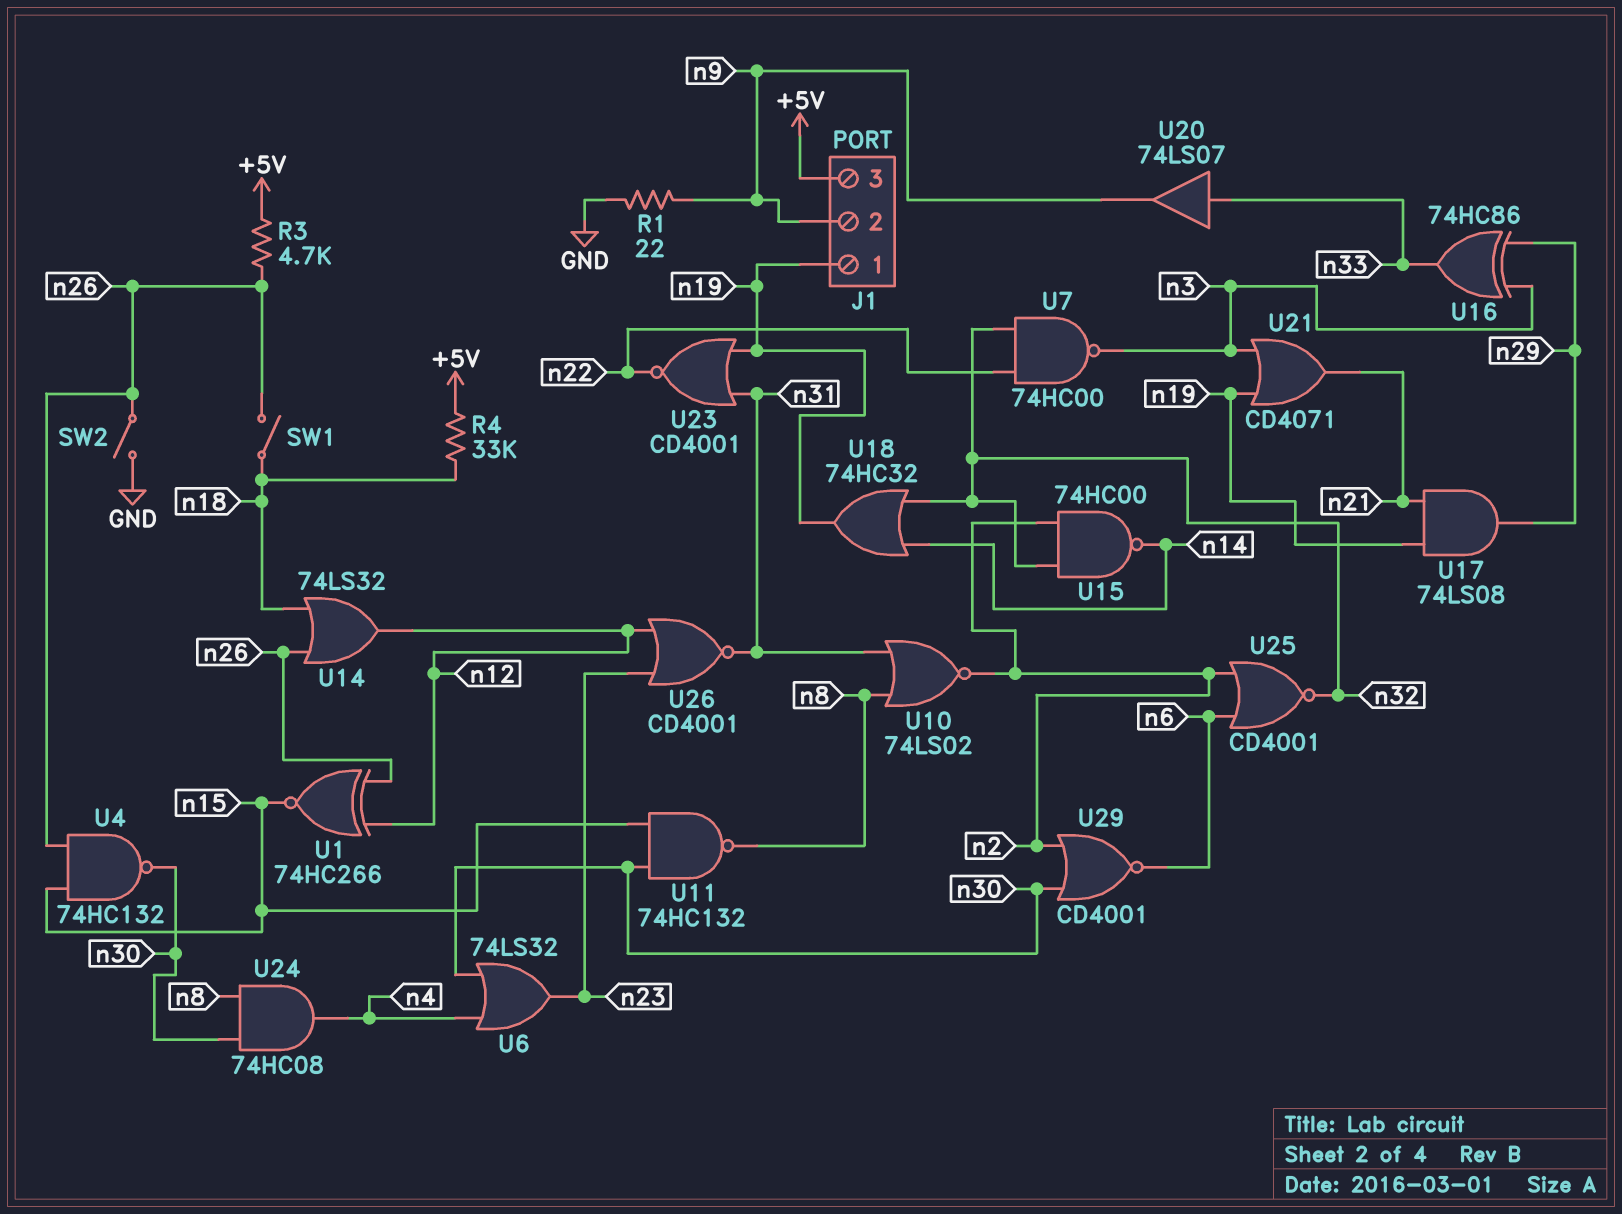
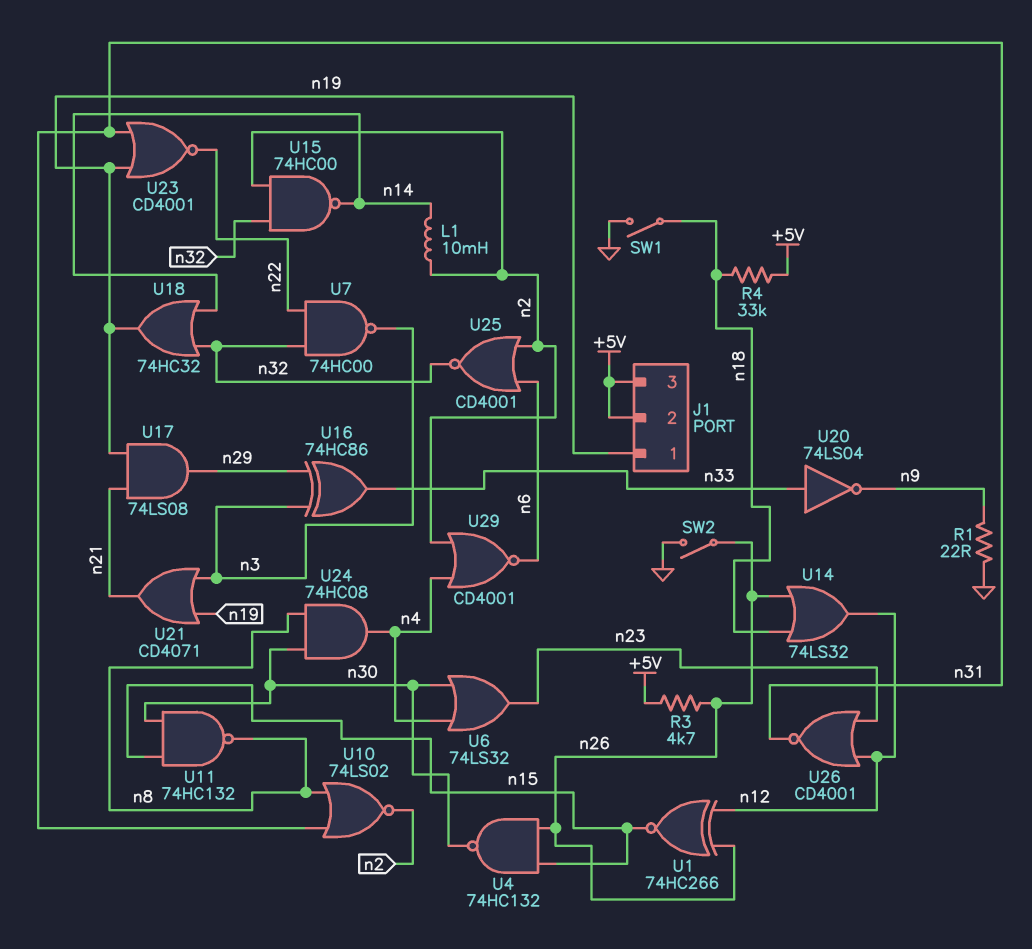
J1 pin 2: n9 -> +5V
L1: none -> 10mH (n2, n14)
SW1: switch (n18, n26) -> switch (GND, n18)
U20: buffer 74LS07 (in n33, out n9) -> NOT 74LS04 (in n33, out n9)
U29: NOR CD4001 (in n2, in n30, out n6) -> NOR CD4001 (in n2, in n4, out n6)

